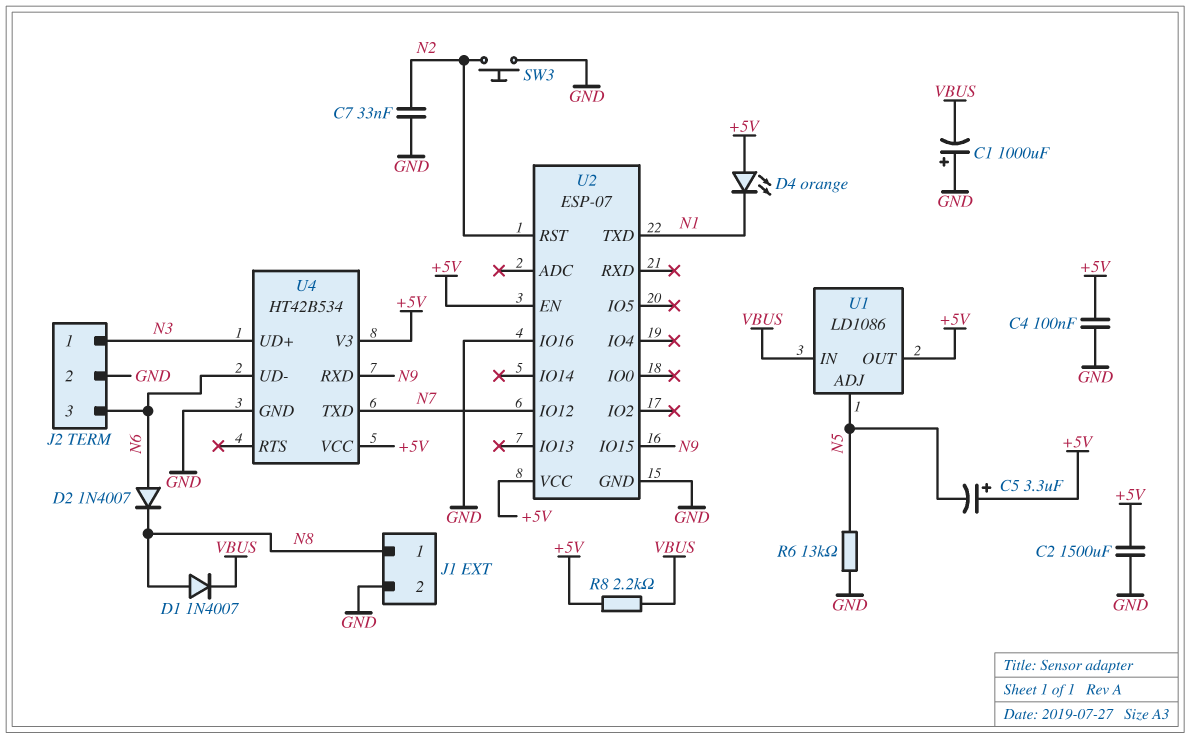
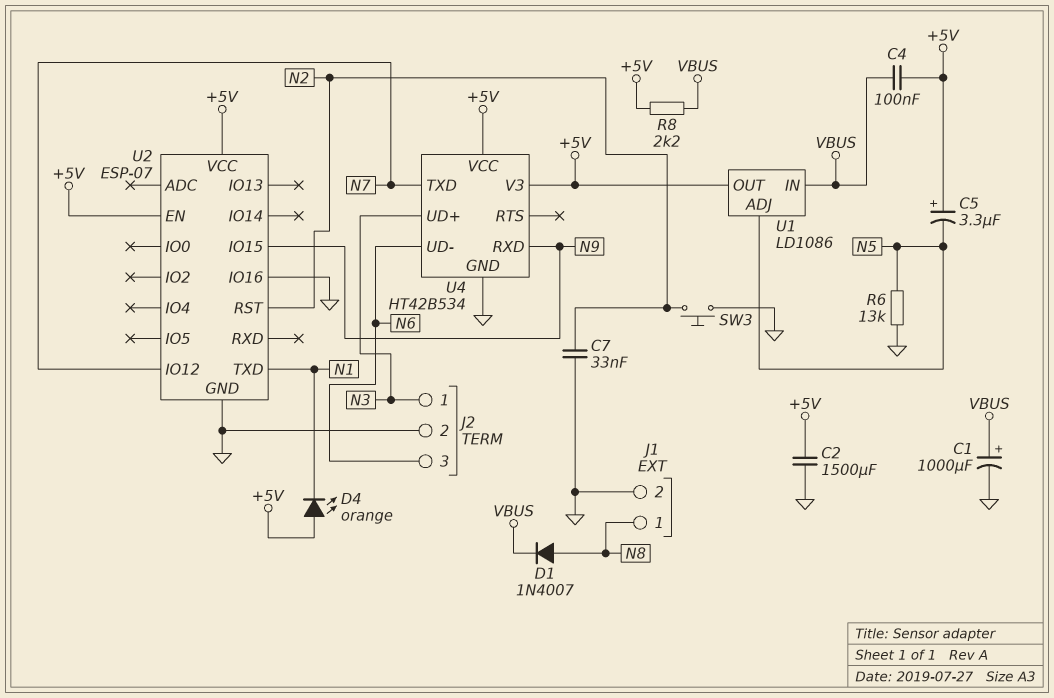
C1: 1000uF (plus GND, minus VBUS) -> 1000uF (plus VBUS, minus GND)
C4: 100nF (+5V, GND) -> 100nF (+5V, VBUS)
D2: diode 1N4007 (A N6, K N8) -> none

